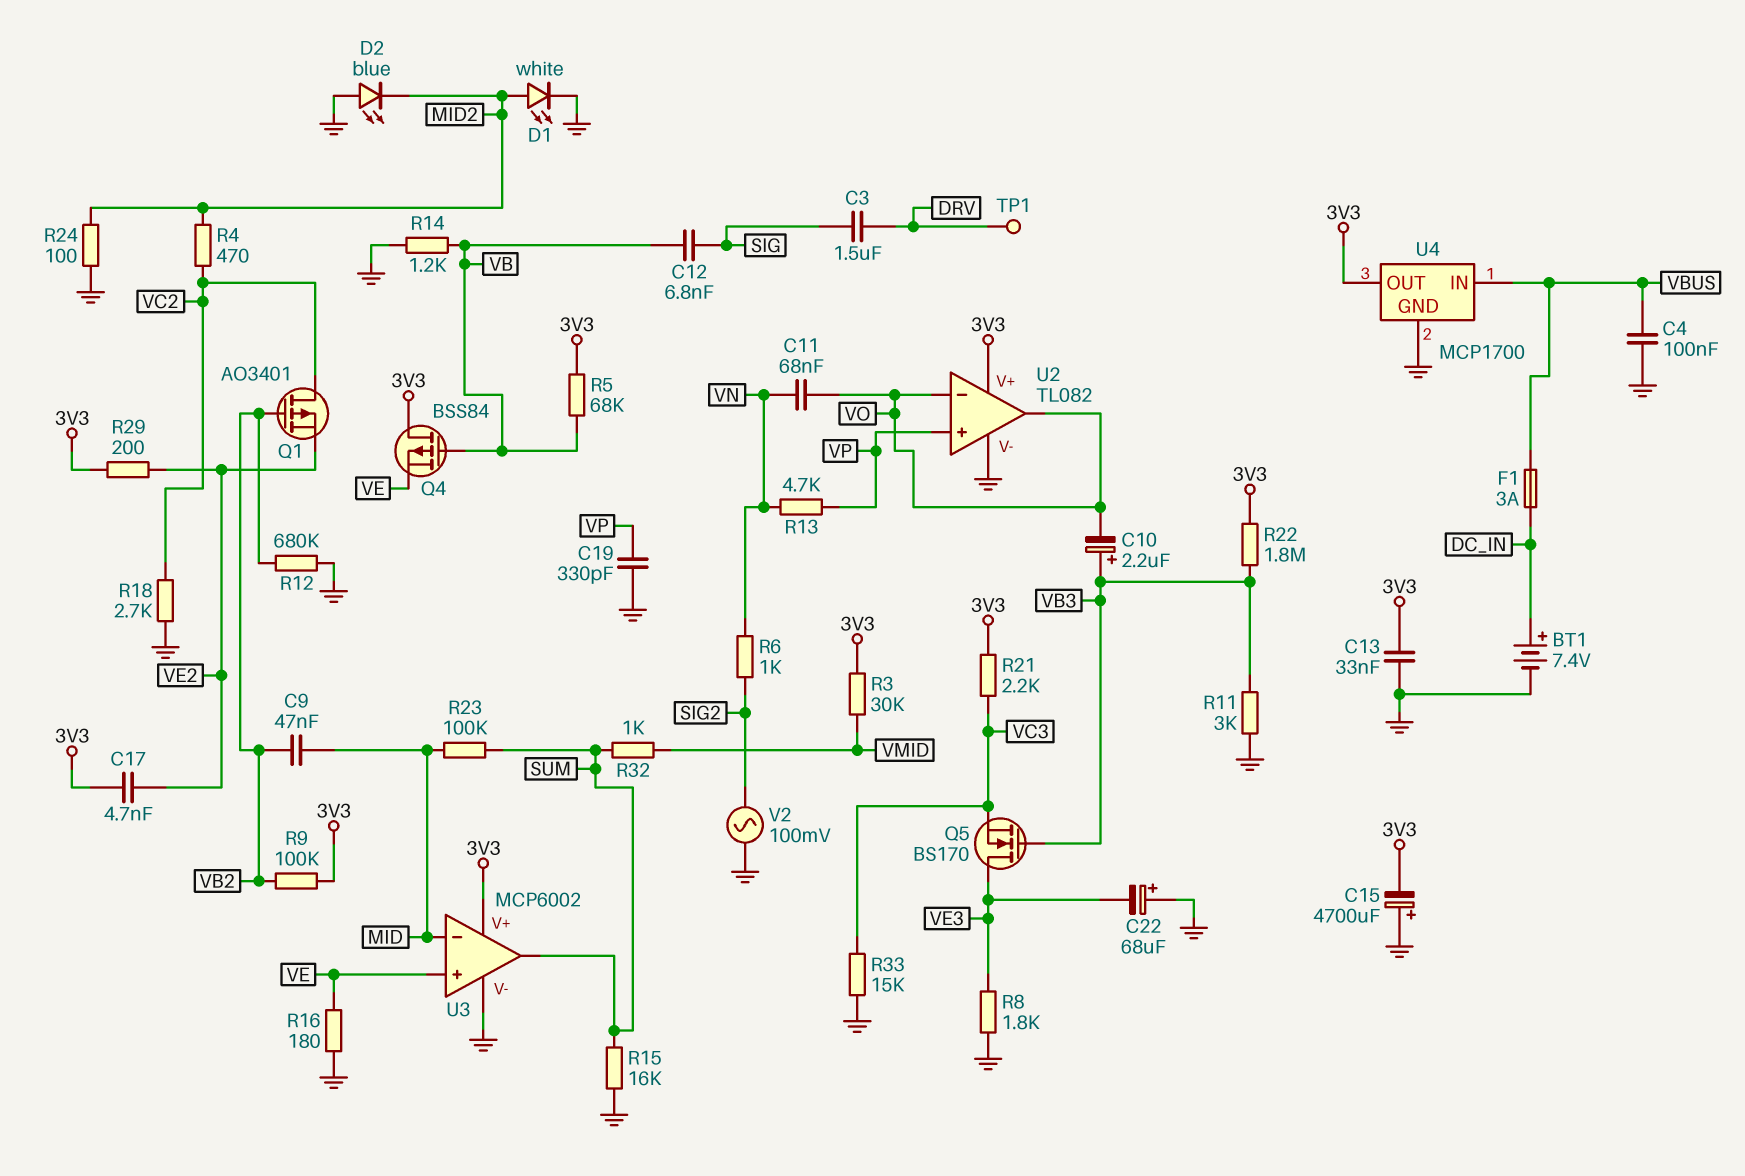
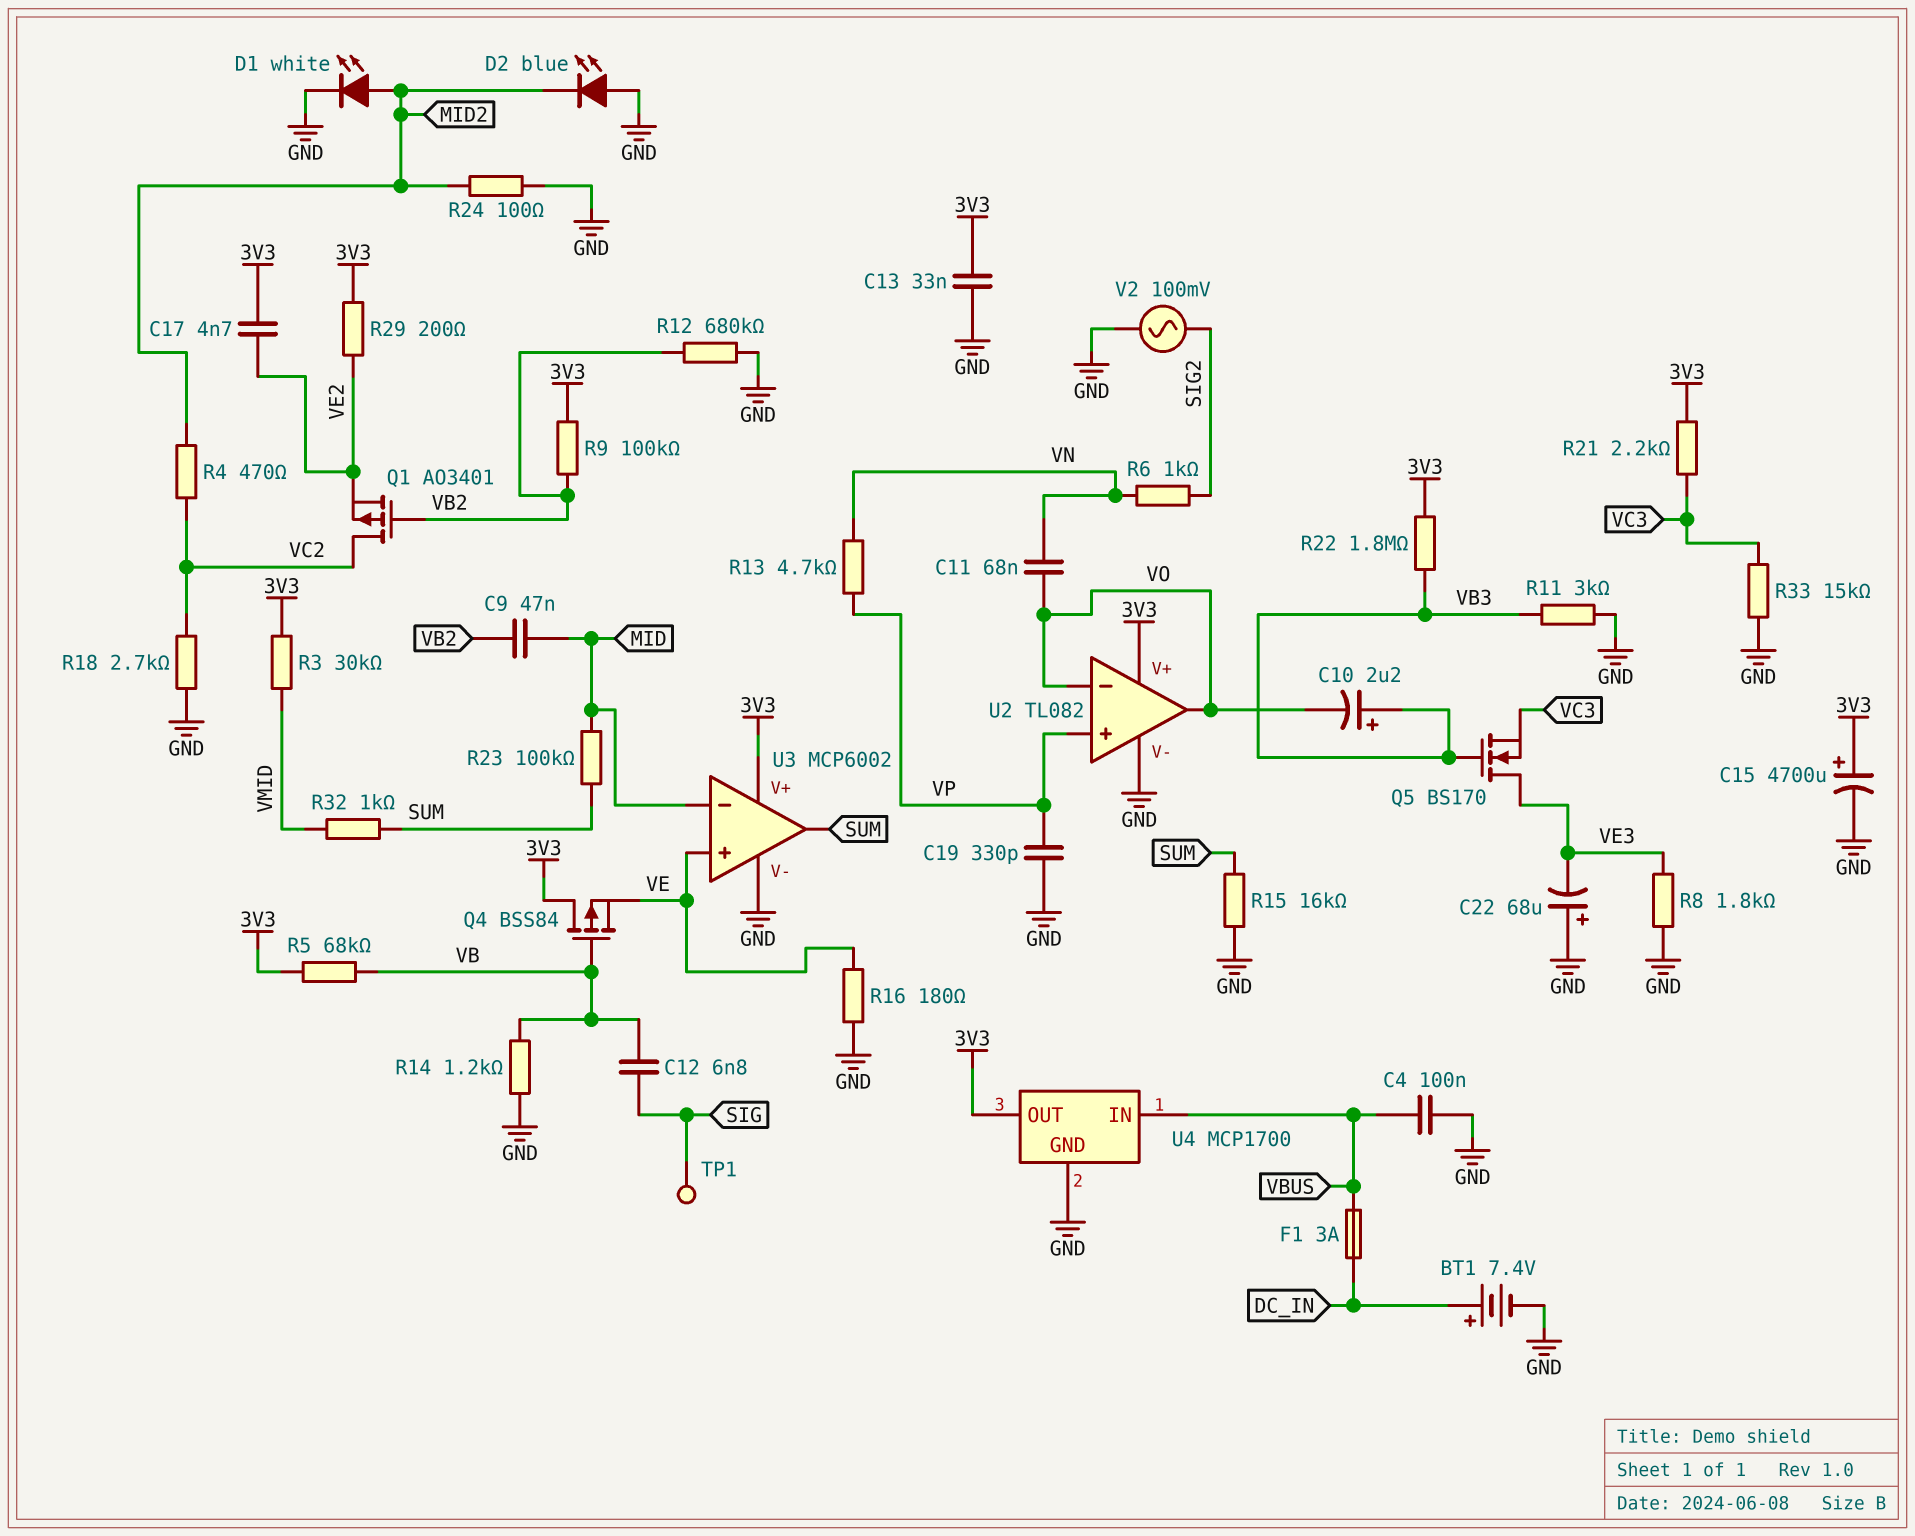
C3: 1.5uF (DRV, SIG) -> none
C15: 4700uF (plus GND, minus 3V3) -> 4700uF (plus 3V3, minus GND)
TP1: test point (DRV) -> test point (SIG)

